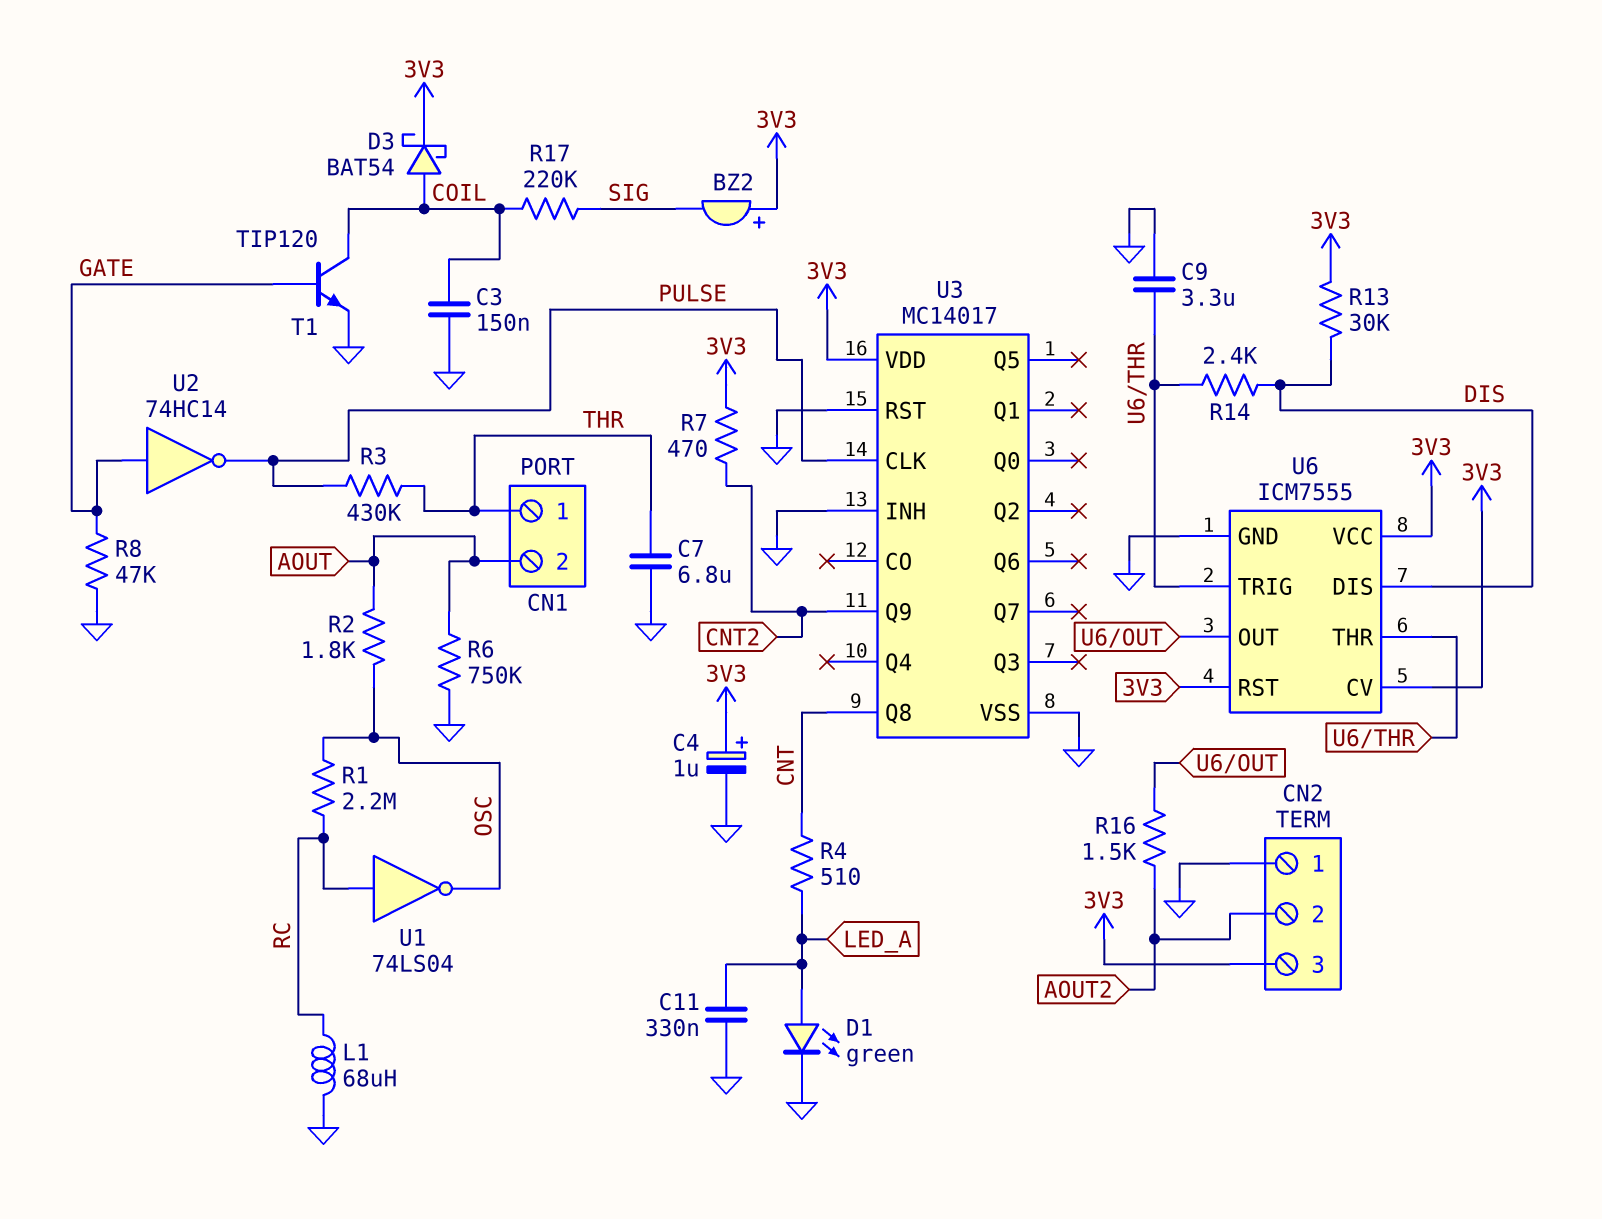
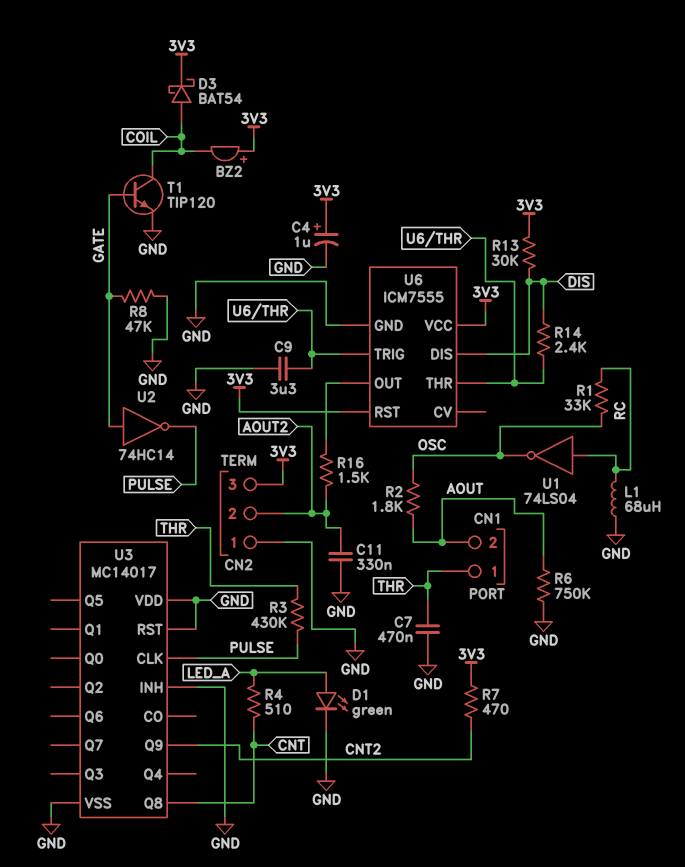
BZ2: buzzer (plus 3V3, minus SIG) -> buzzer (plus 3V3, minus COIL)
C3: 150nF (COIL, GND) -> none
C7: 6.8uF (GND, THR) -> 470nF (GND, THR)
C11: 330nF (GND, LED_A) -> 330nF (AOUT2, GND)
R1: 2.2M (OSC, RC) -> 33k (OSC, RC)
R17: 220k (COIL, SIG) -> none
U3 pin VDD: 3V3 -> GND
U6 pin CV: 3V3 -> none

